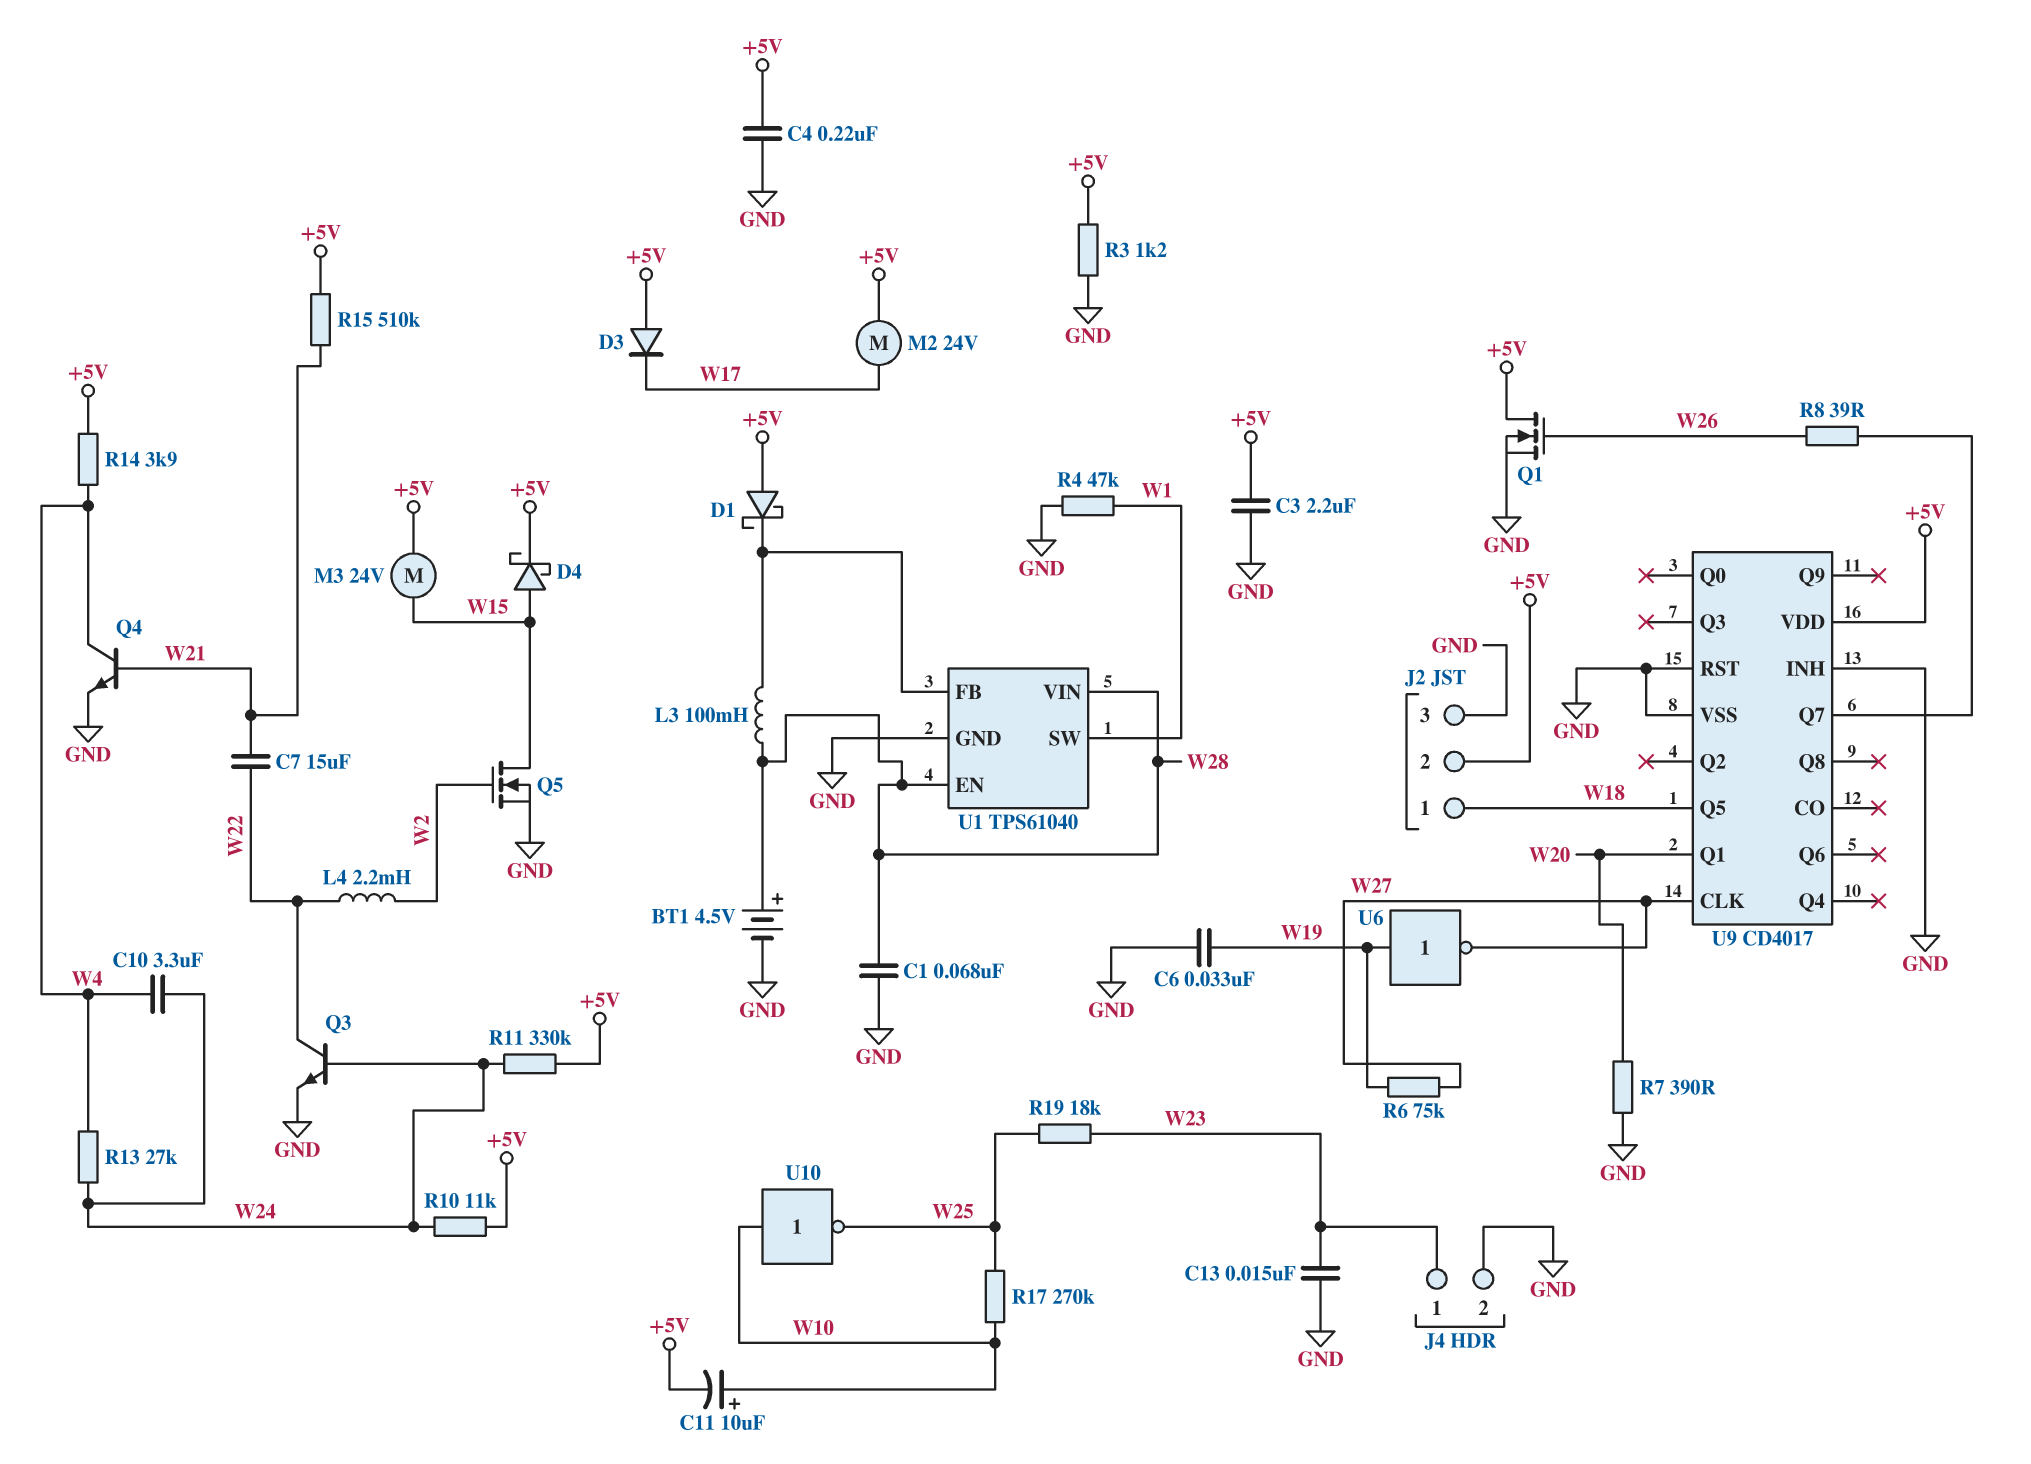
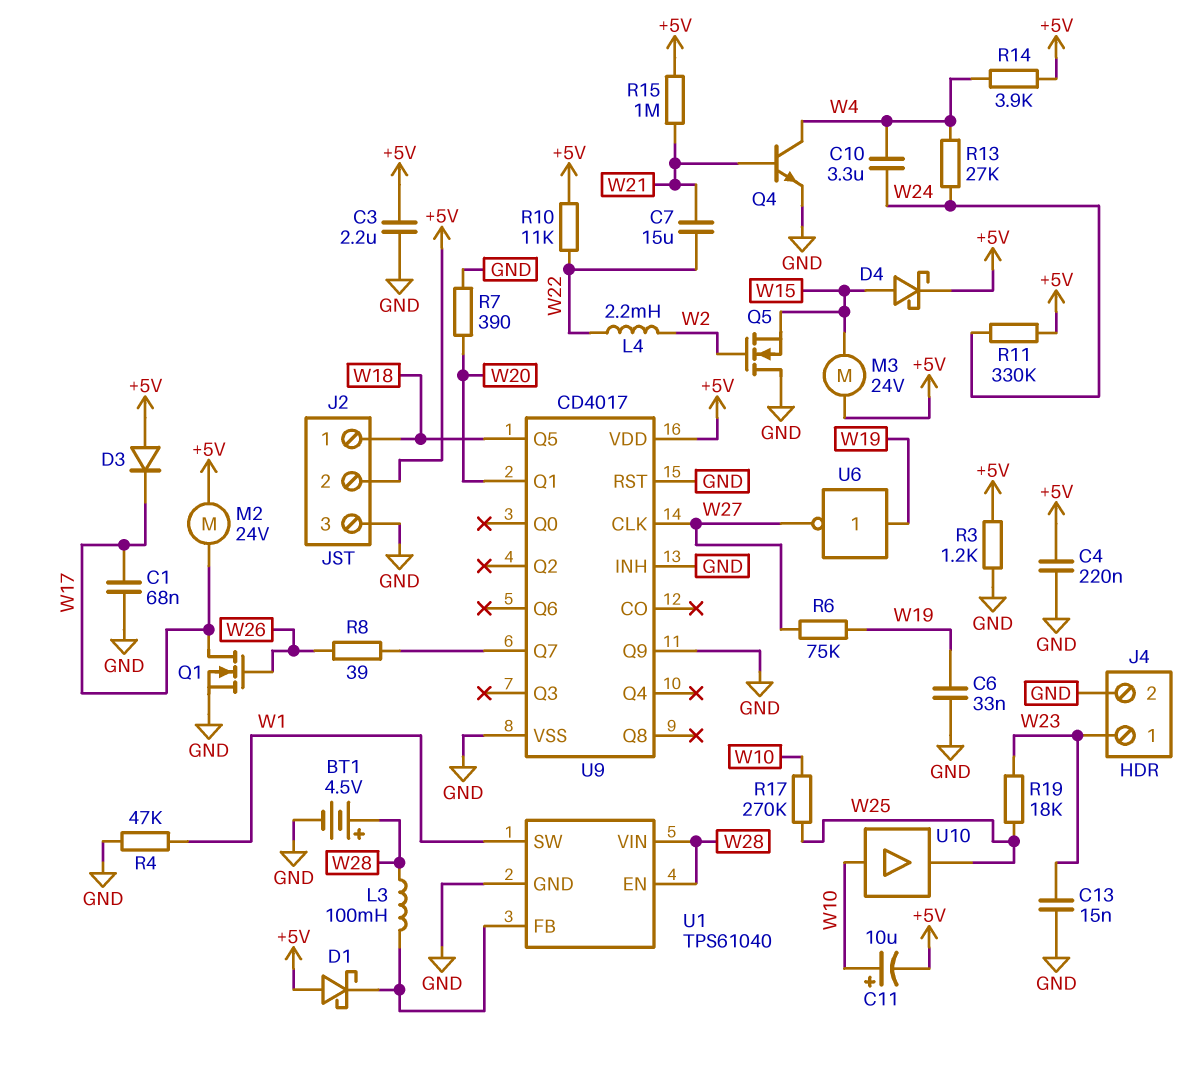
C1: 68nF (GND, W28) -> 68nF (GND, W17)
Q1: NMOS (G W26, D +5V, S GND) -> NMOS (G W26, D W17, S GND)
Q3: NPN (B W24, C W22, E GND) -> none
Q5: NMOS (G W2, D W15, S GND) -> NMOS (G W2, D GND, S W15)
R10: 11k (+5V, W24) -> 11k (+5V, W22)
R15: 510k (+5V, W21) -> 1M (+5V, W21)
U9 pin Q9: none -> GND
U10: NOT (in W10, out W25) -> buffer (in W10, out W25)

